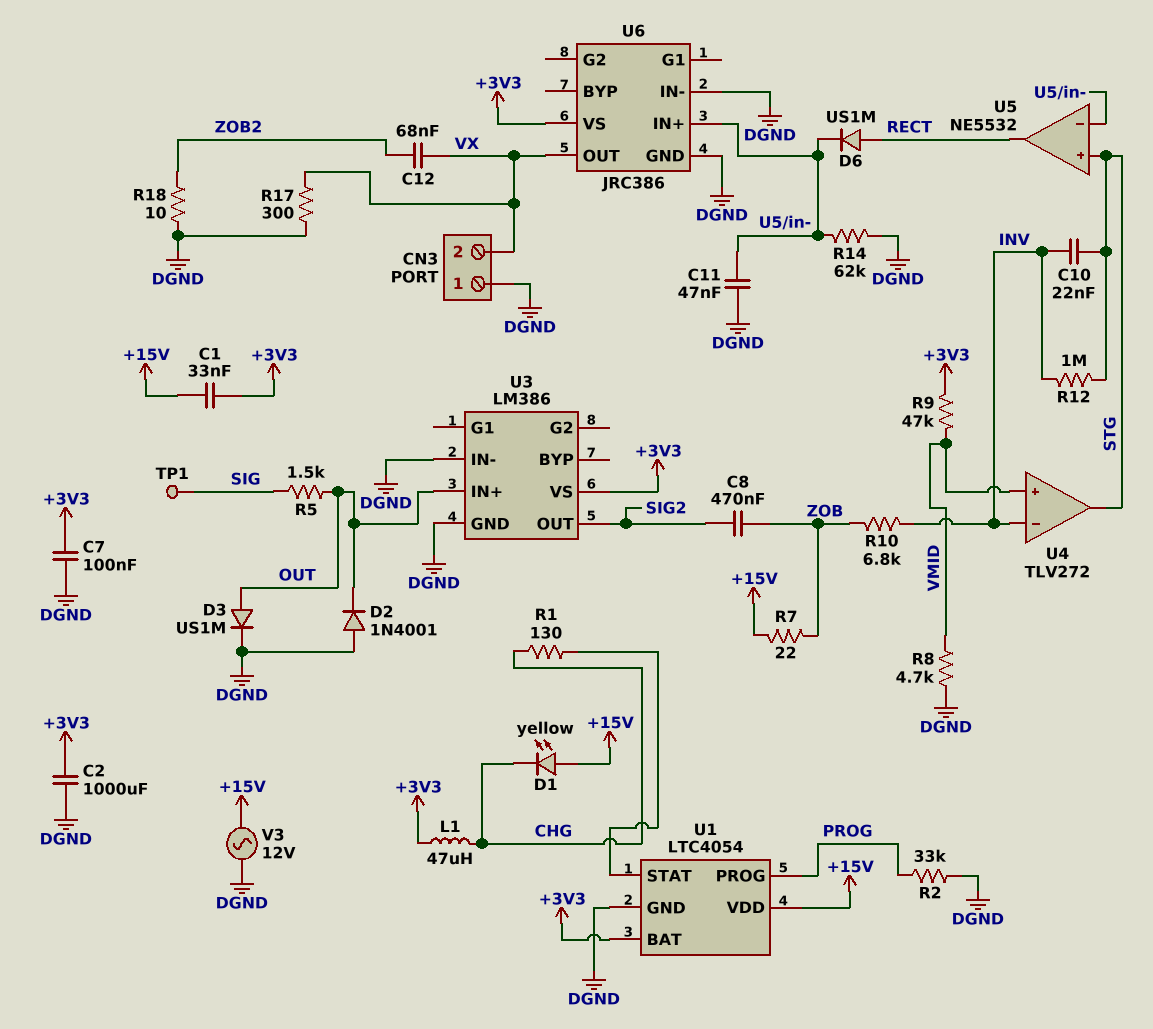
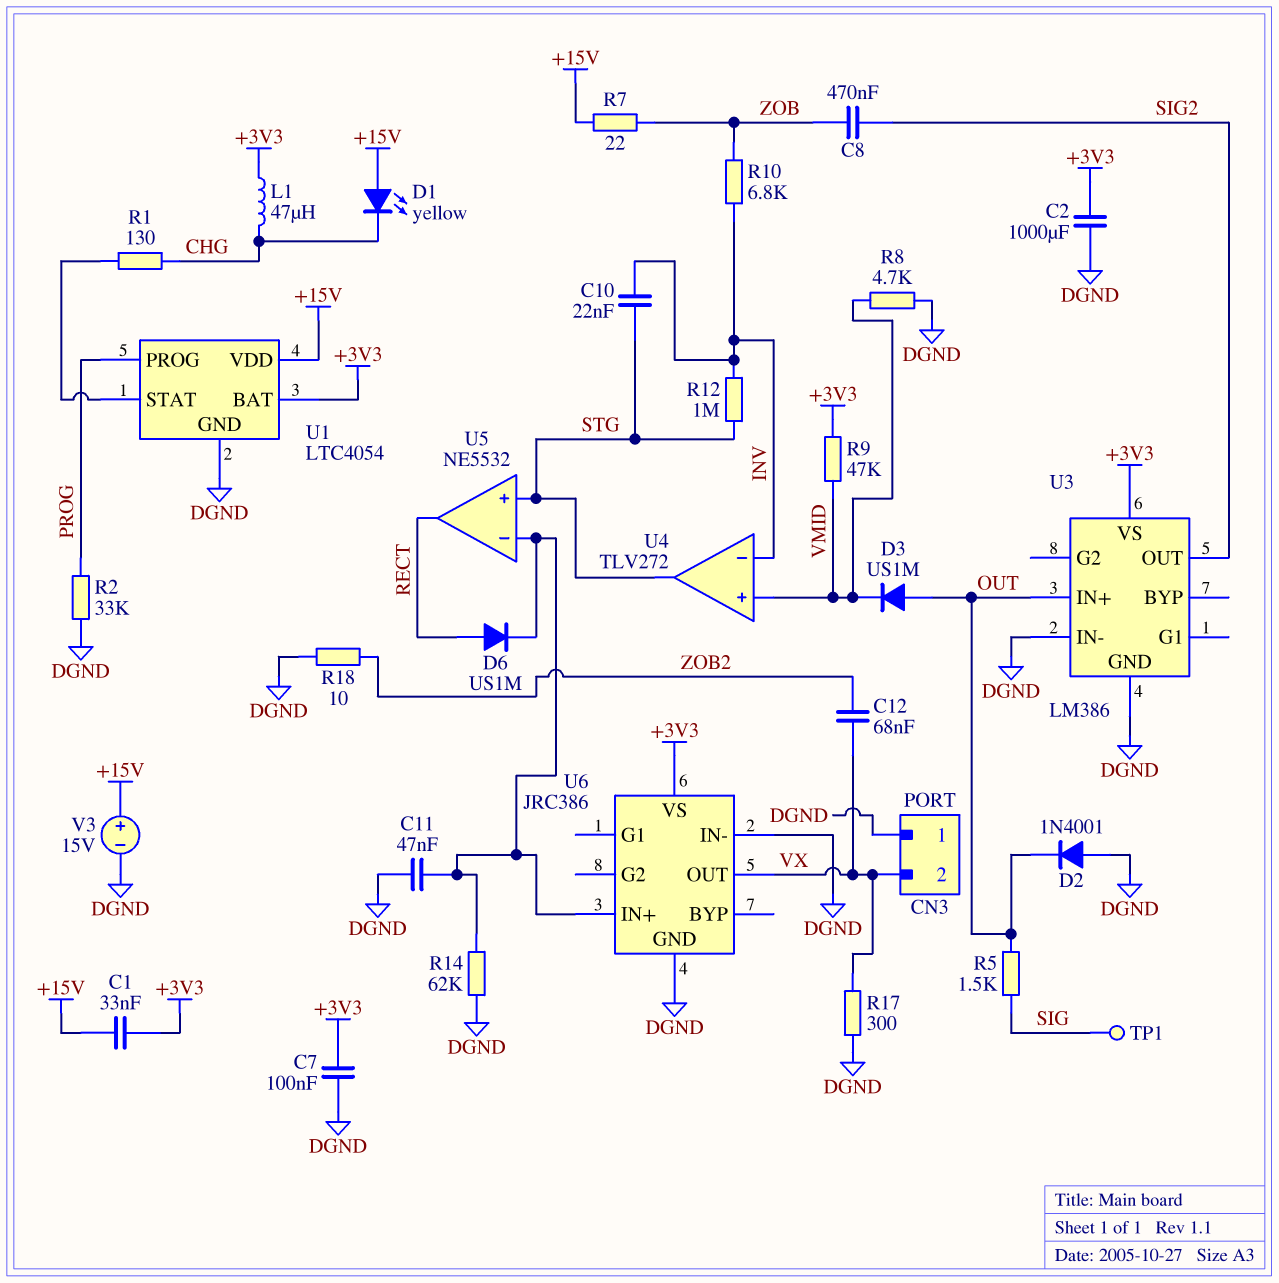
D3: diode US1M (A OUT, K DGND) -> diode US1M (A OUT, K VMID)
V3: AC 12V (+15V, DGND) -> 15V (plus +15V, minus DGND)

